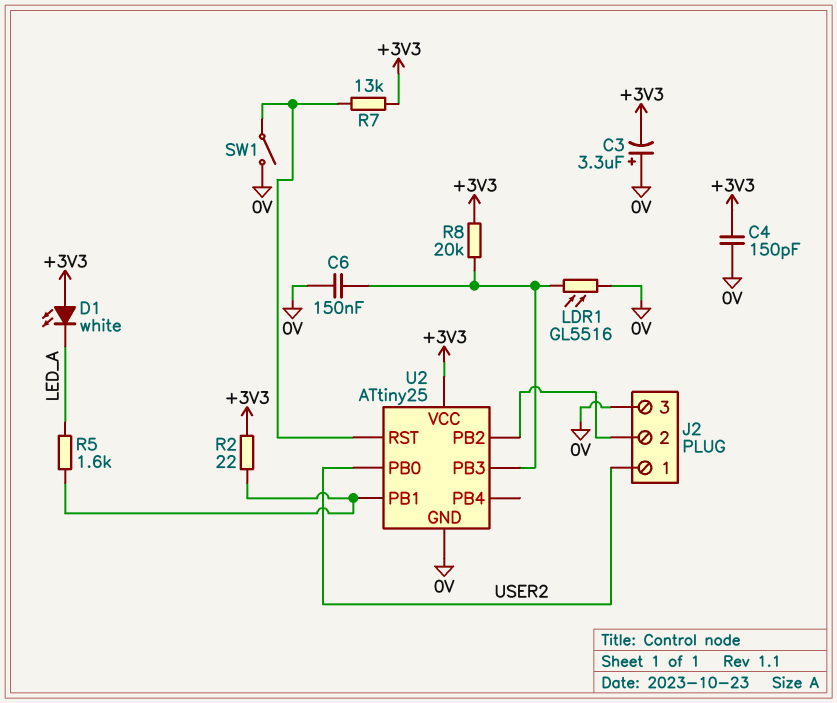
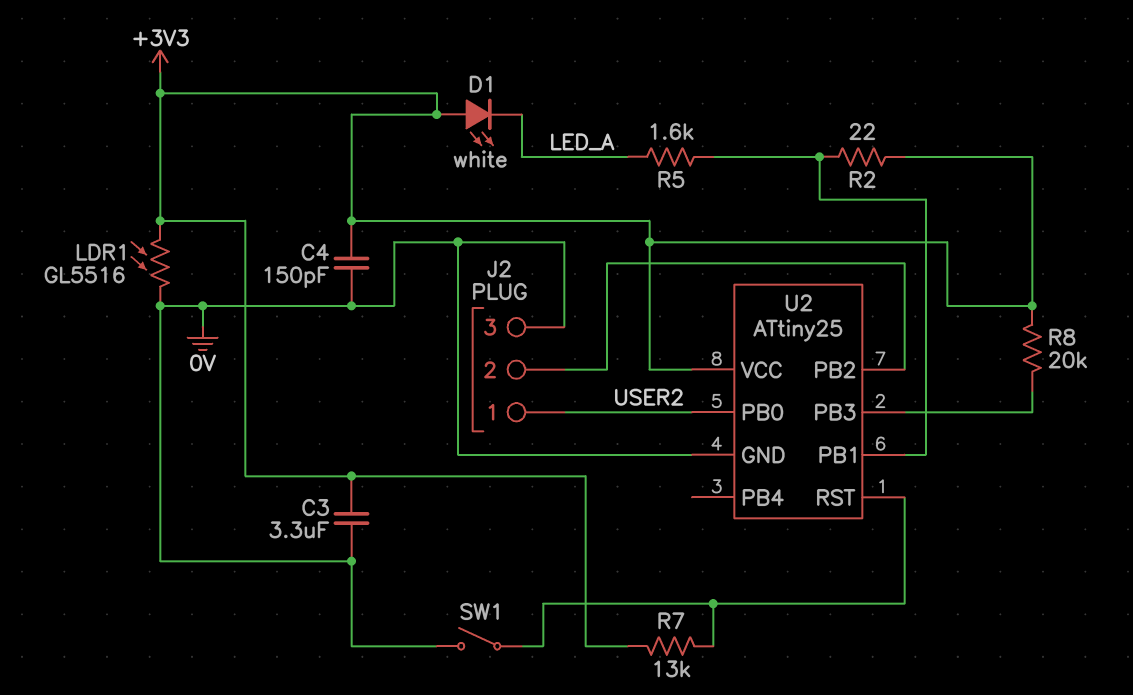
C3: 3.3uF (plus 0V, minus +3V3) -> 3.3uF (+3V3, 0V)
C6: 150nF (0V, U2/PB3) -> none
LDR1: GL5516 (0V, U2/PB3) -> GL5516 (+3V3, 0V)

